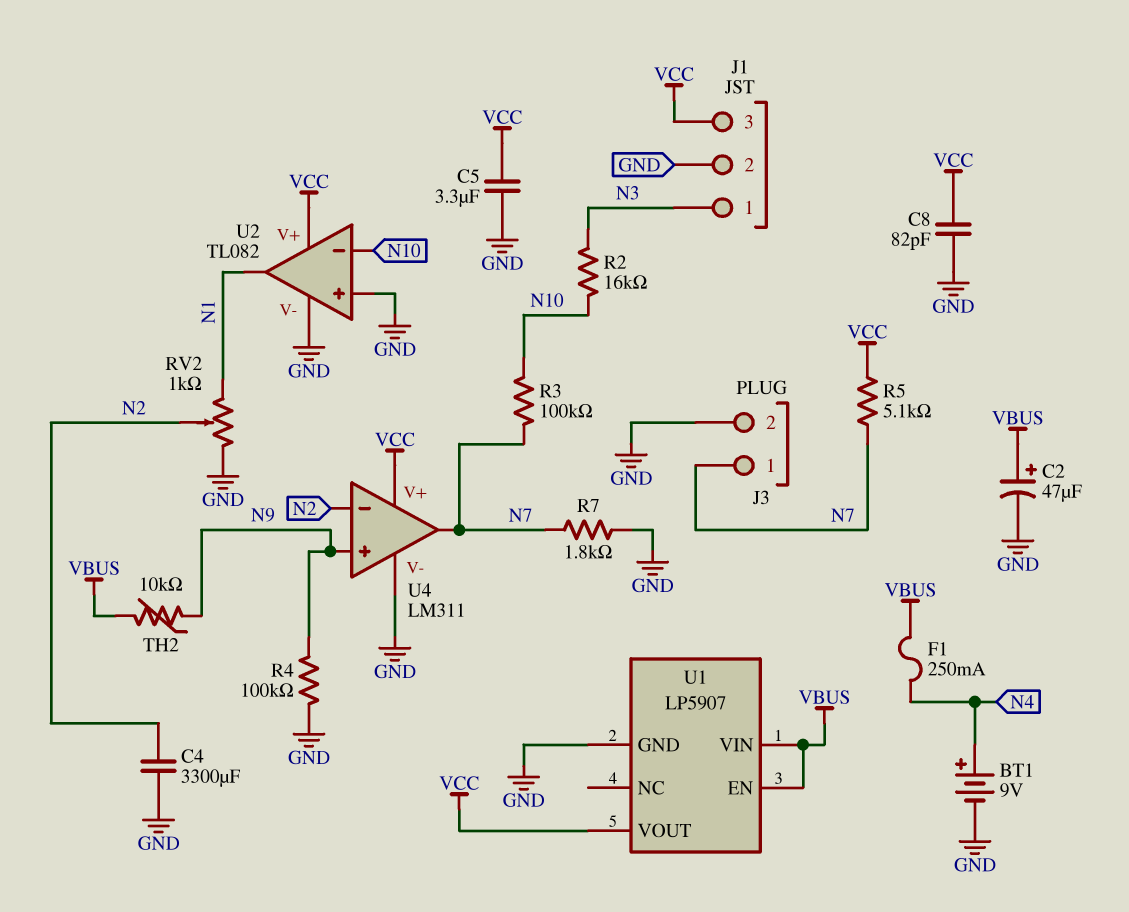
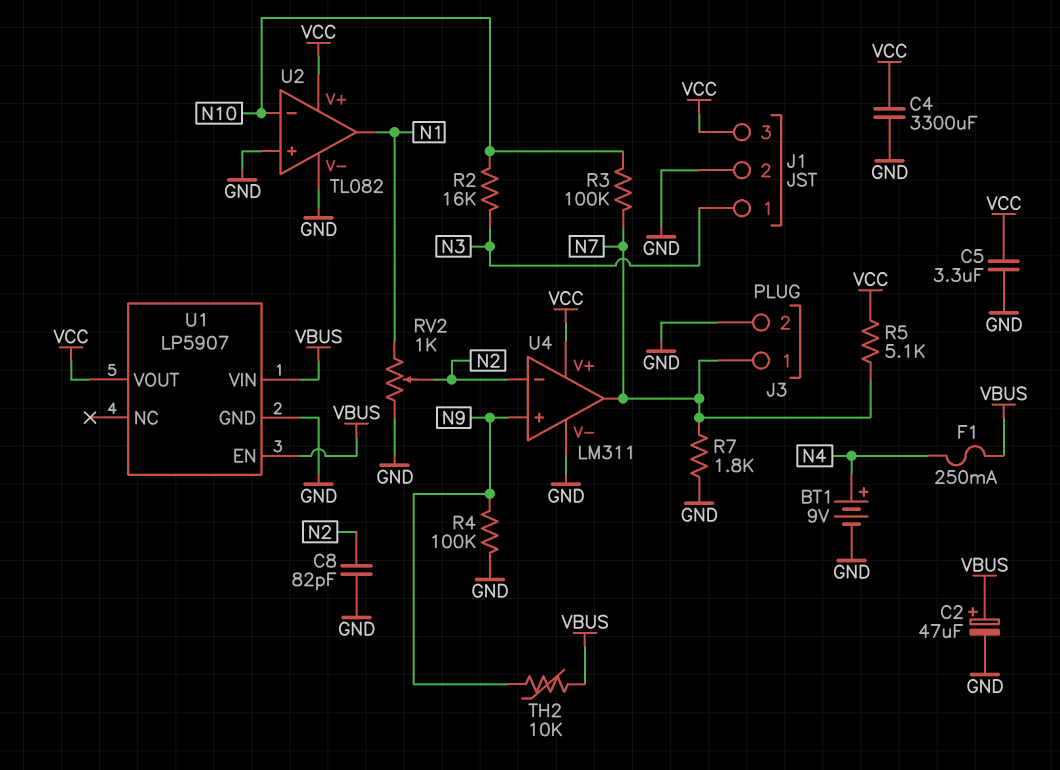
C4: 3300uF (GND, N2) -> 3300uF (GND, VCC)
C8: 82pF (GND, VCC) -> 82pF (GND, N2)

